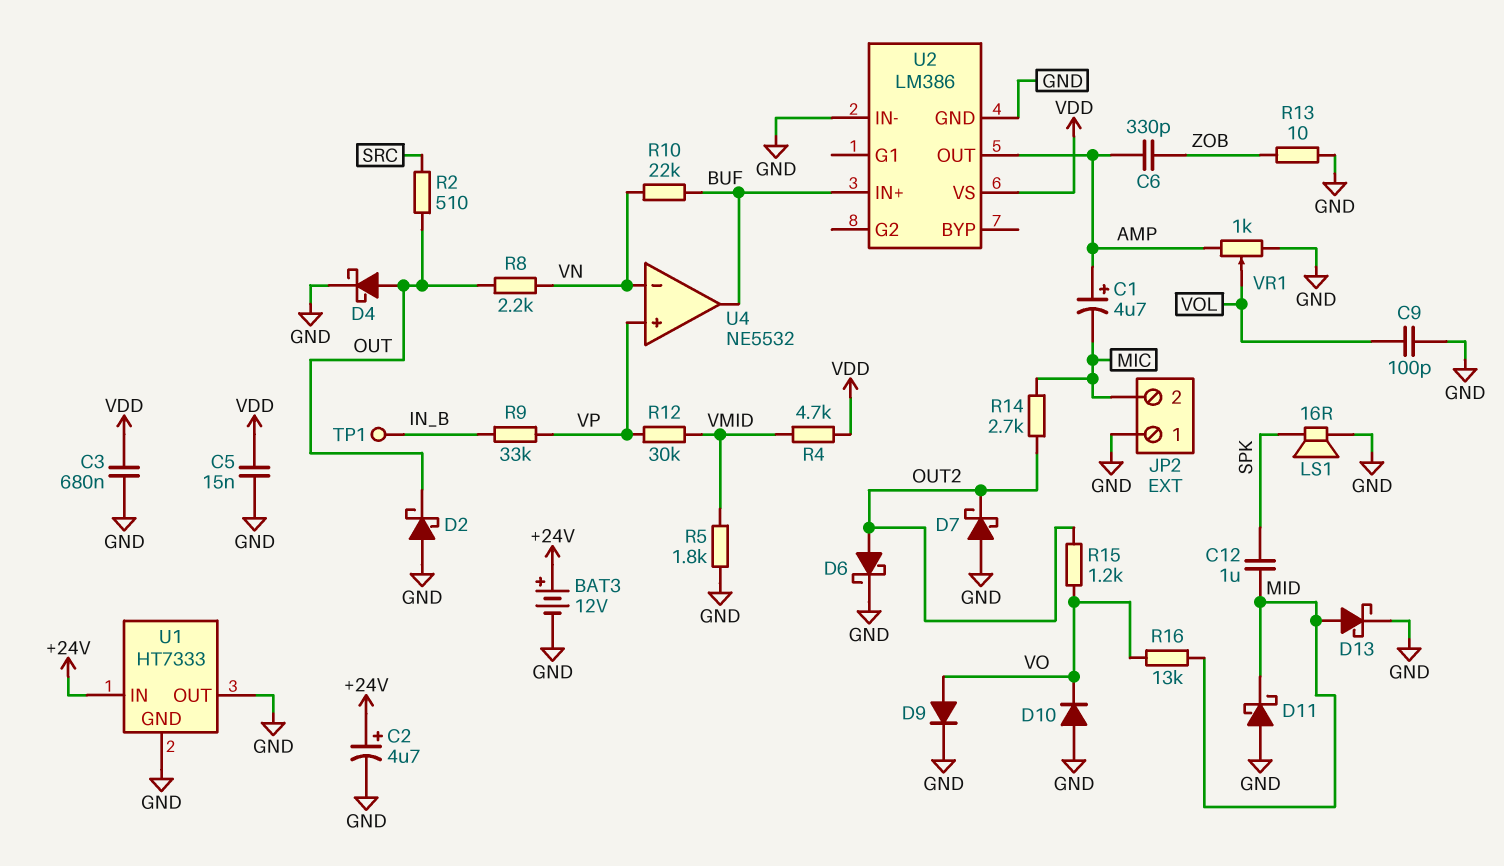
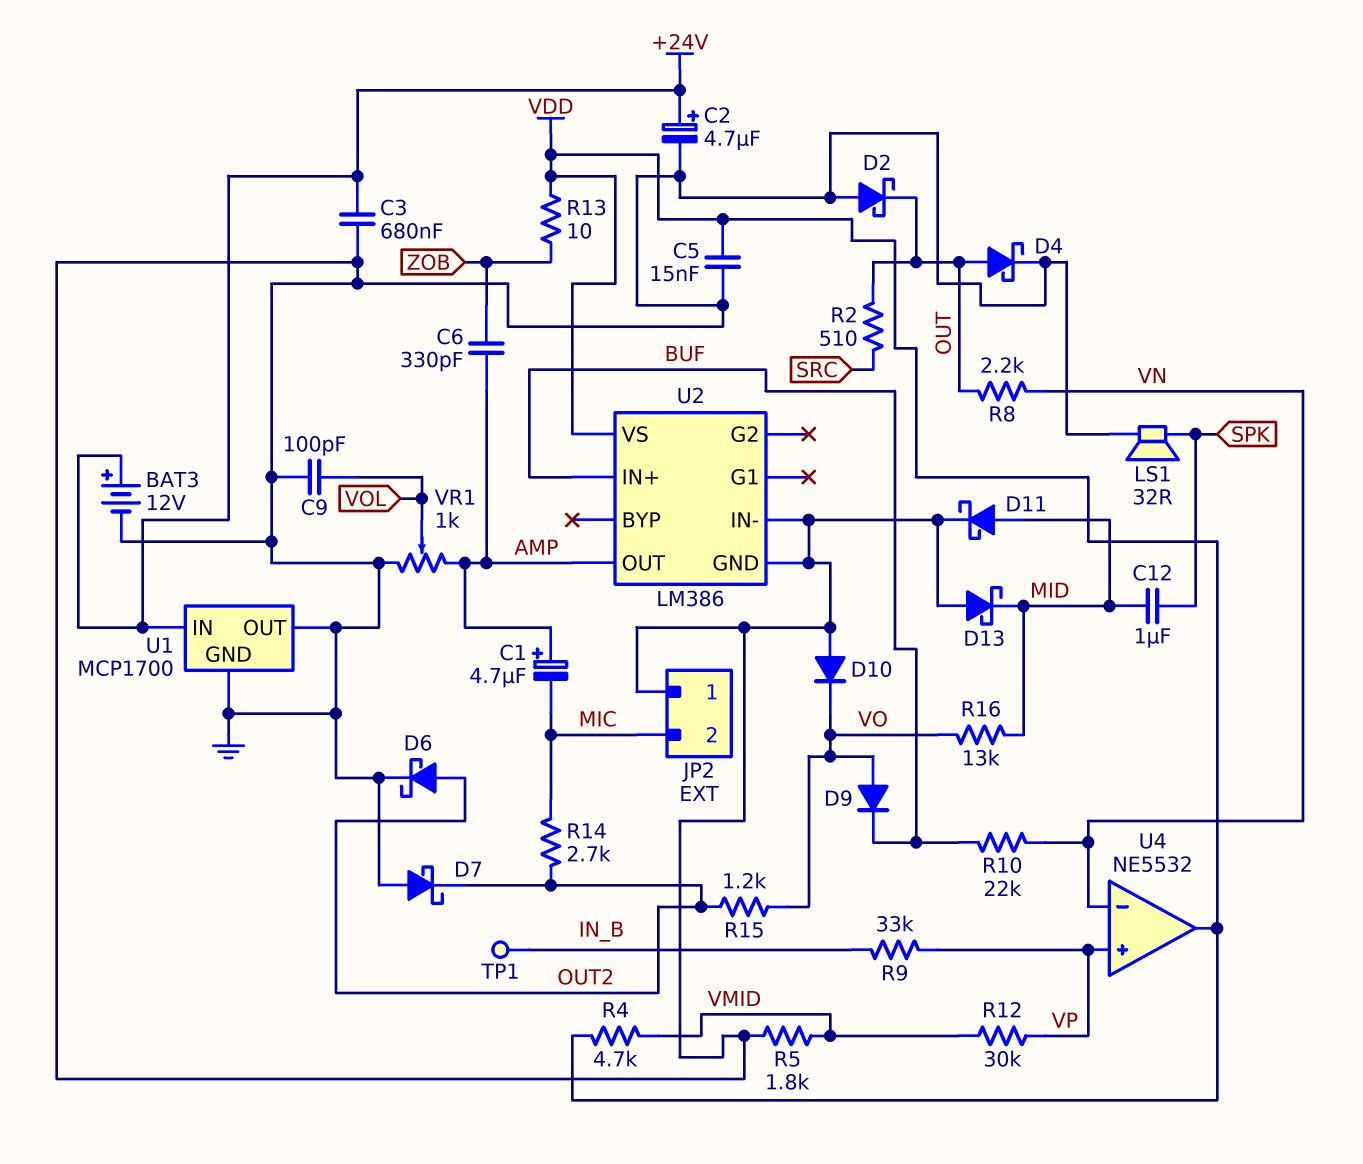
C3: 680nF (GND, VDD) -> 680nF (+24V, GND)
D9: diode (A VO, K GND) -> diode (A VO, K BUF)
D11: schottky (A GND, K MID) -> schottky (A MID, K GND)
D13: schottky (A MID, K GND) -> schottky (A GND, K MID)
LS1: speaker 16R (GND, SPK) -> speaker 32R (GND, SPK)
R13: 10 (GND, ZOB) -> 10 (VDD, ZOB)
U1: HT7333 -> MCP1700
U4 pin out: BUF -> VDD

